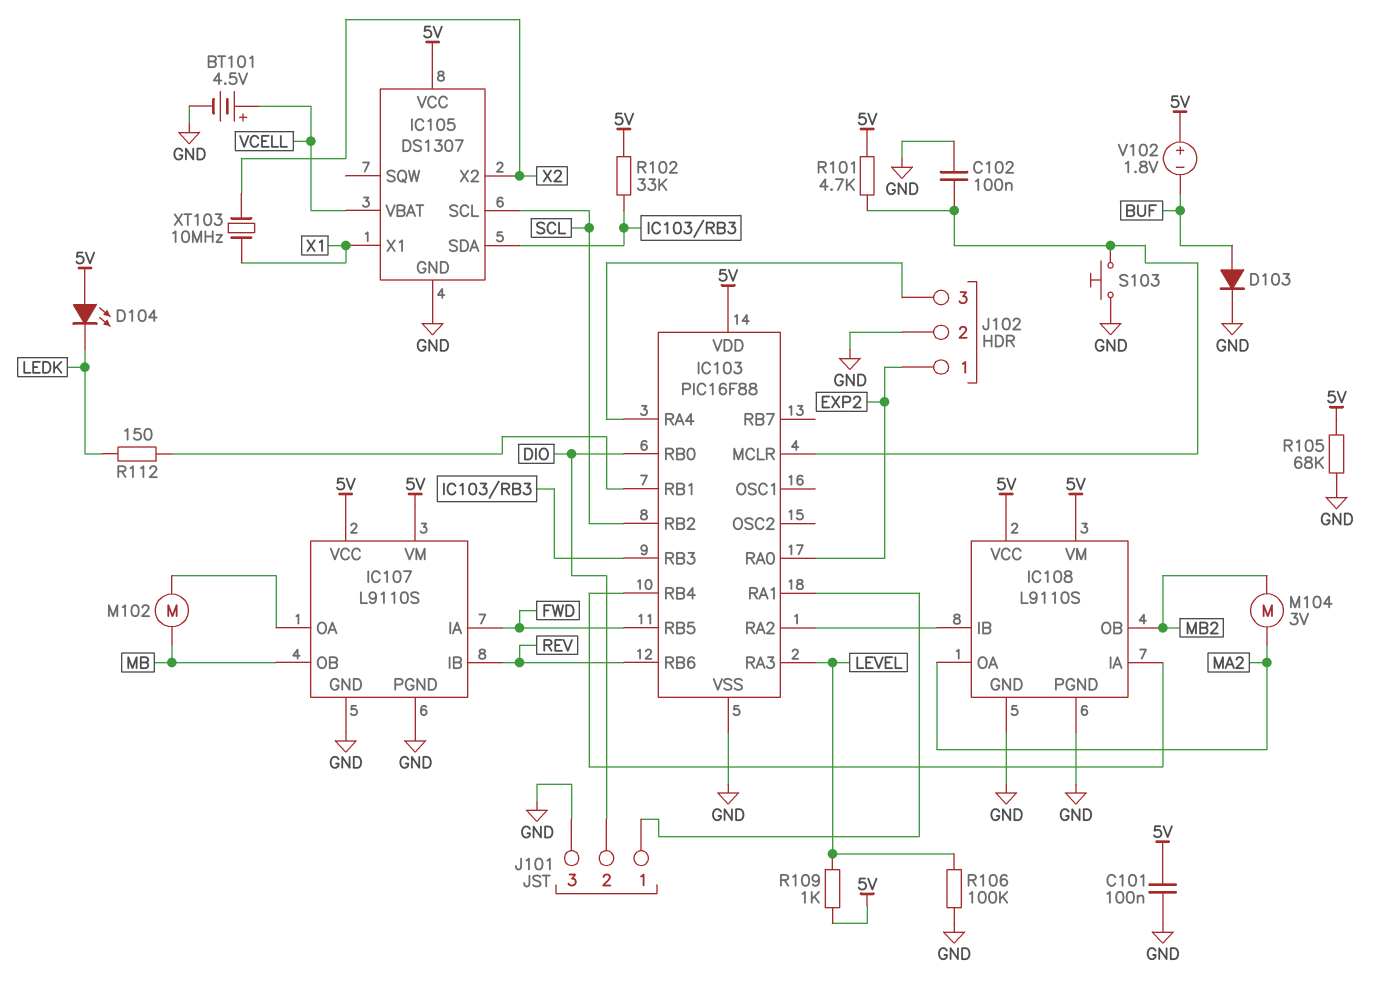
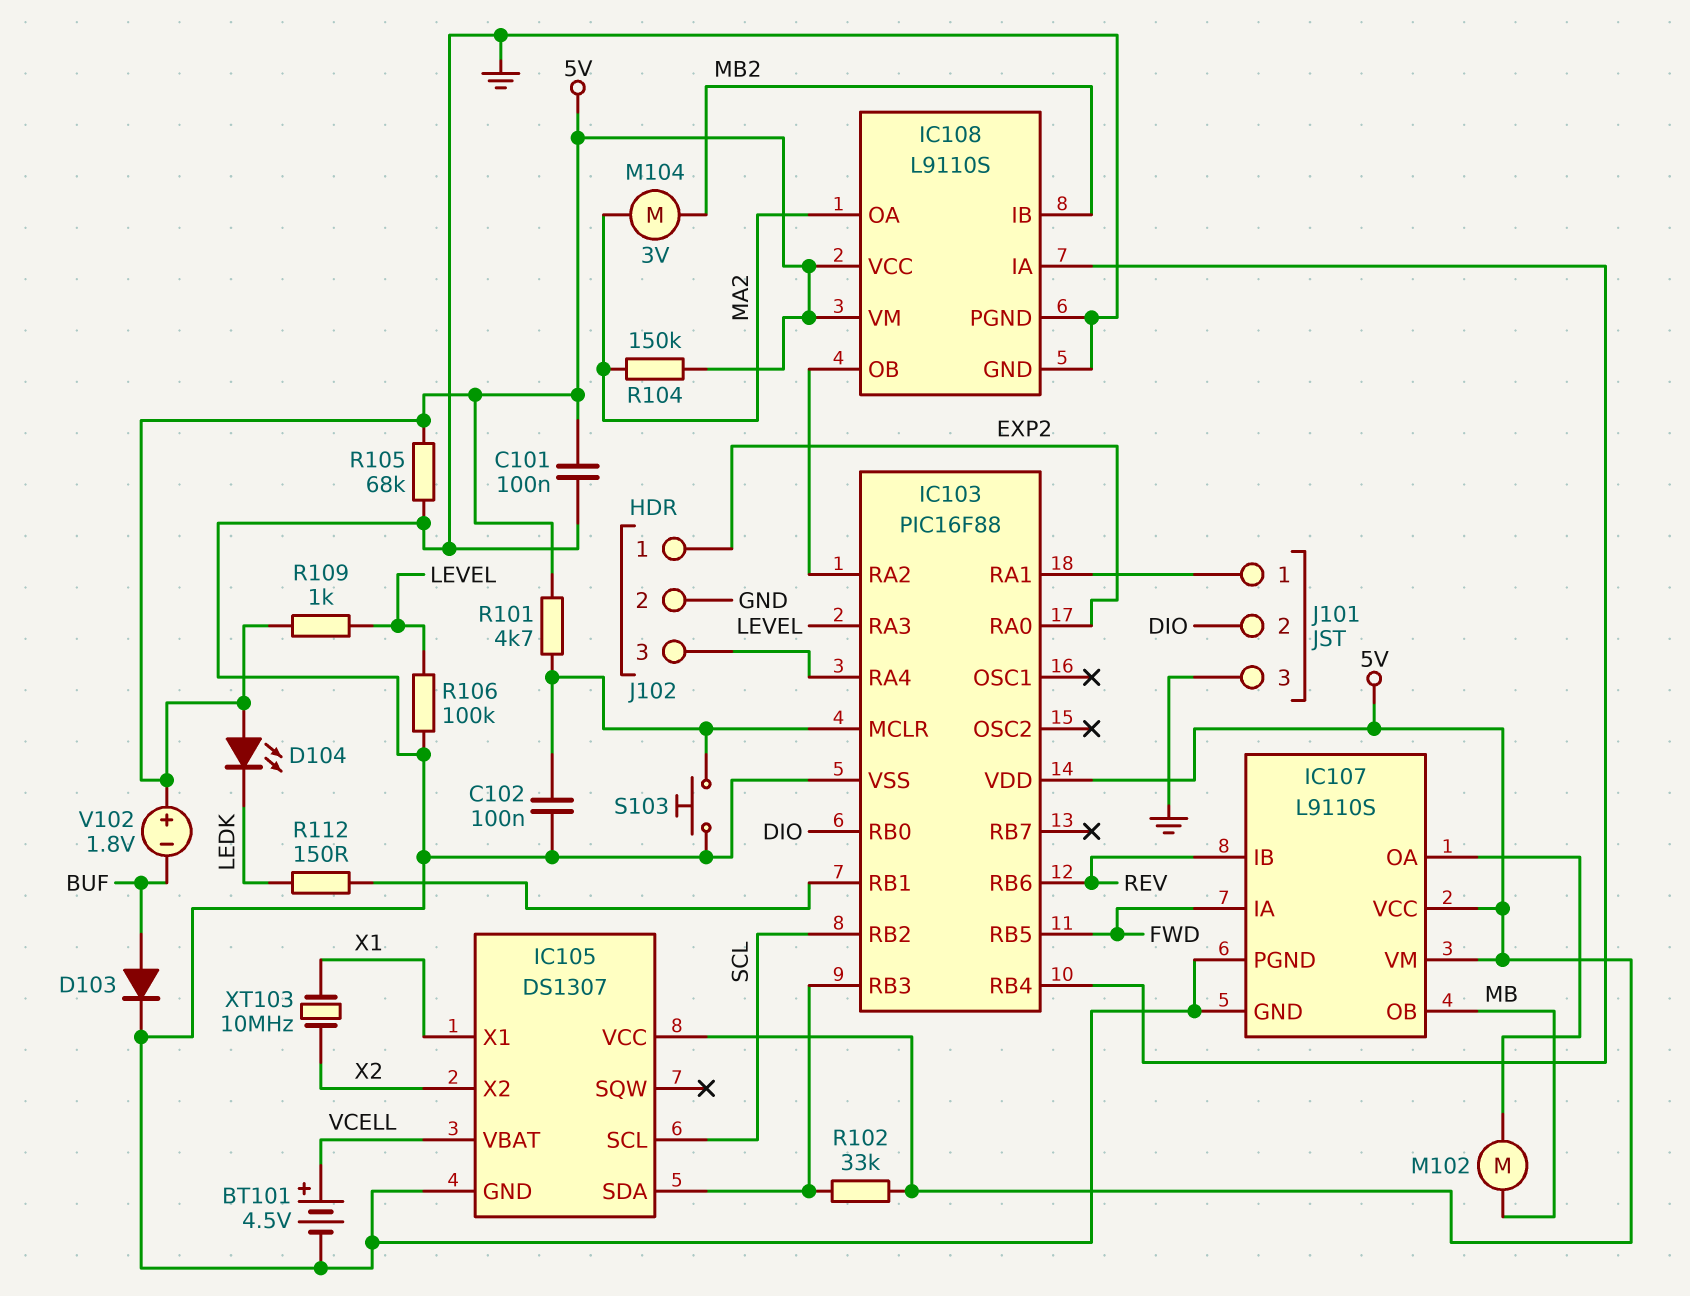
IC108 pin IB: IC103/RA2 -> MB2
IC108 pin OB: MB2 -> IC103/RA2
R104: none -> 150k (5V, MA2)

